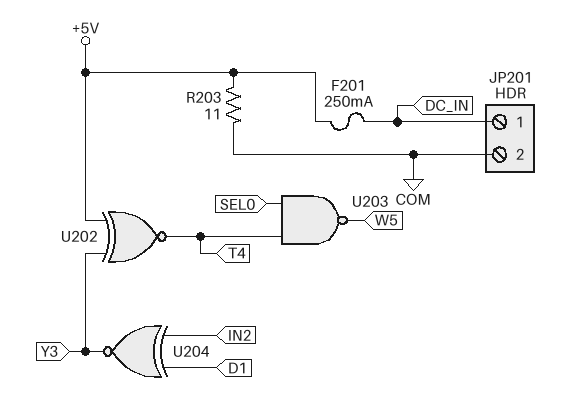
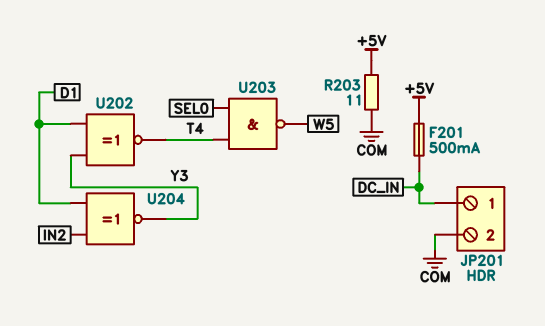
F201: 250mA (+5V, DC_IN) -> 500mA (+5V, DC_IN)
U202: XNOR (in +5V, in Y3, out T4) -> XNOR (in D1, in Y3, out T4)

